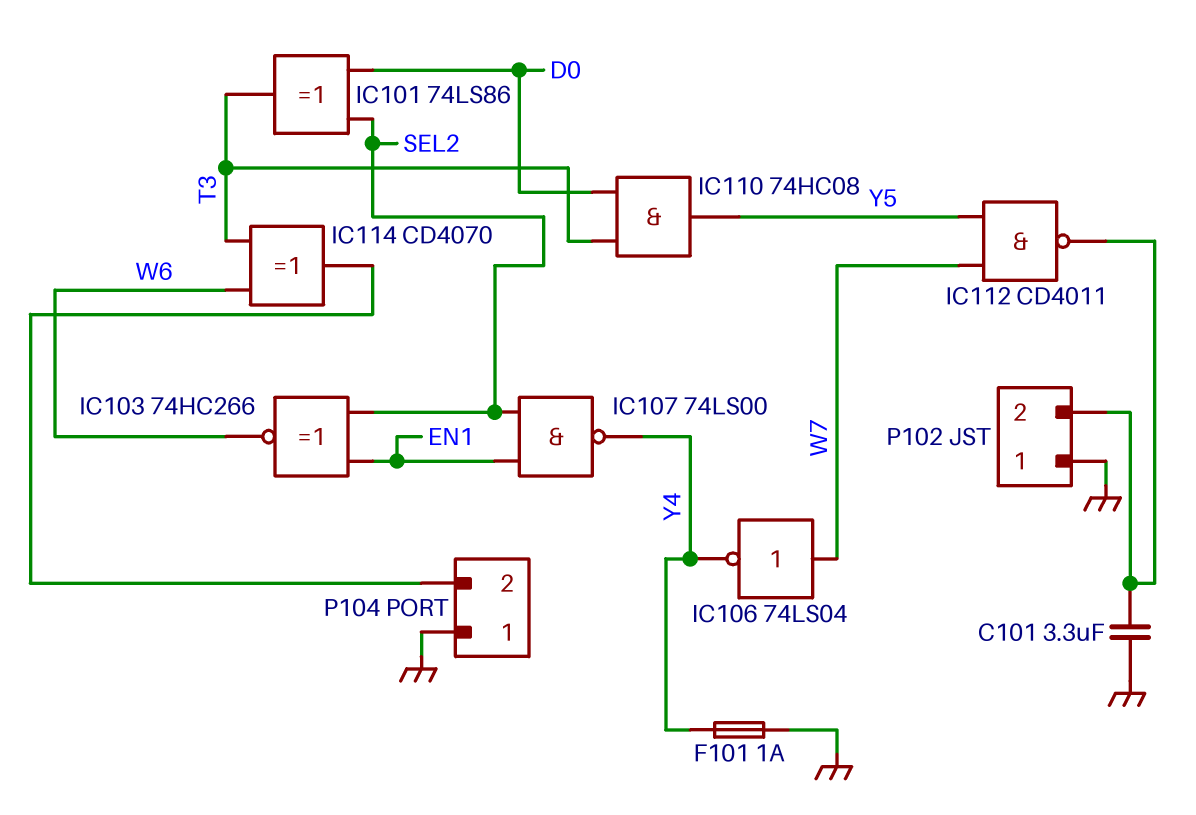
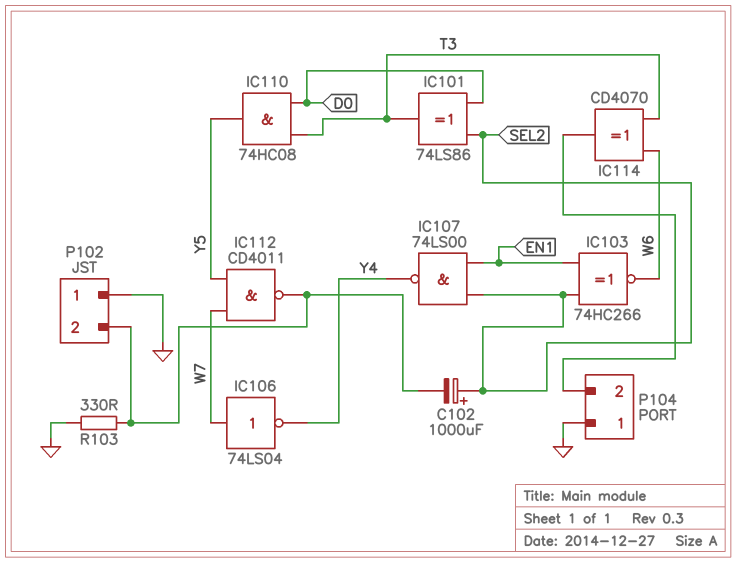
C101: 3.3uF (GND, P102/2) -> none
C102: none -> 1000uF (plus SEL2, minus P102/2)
F101: 1A (GND, Y4) -> none
R103: none -> 330 (GND, P102/2)

